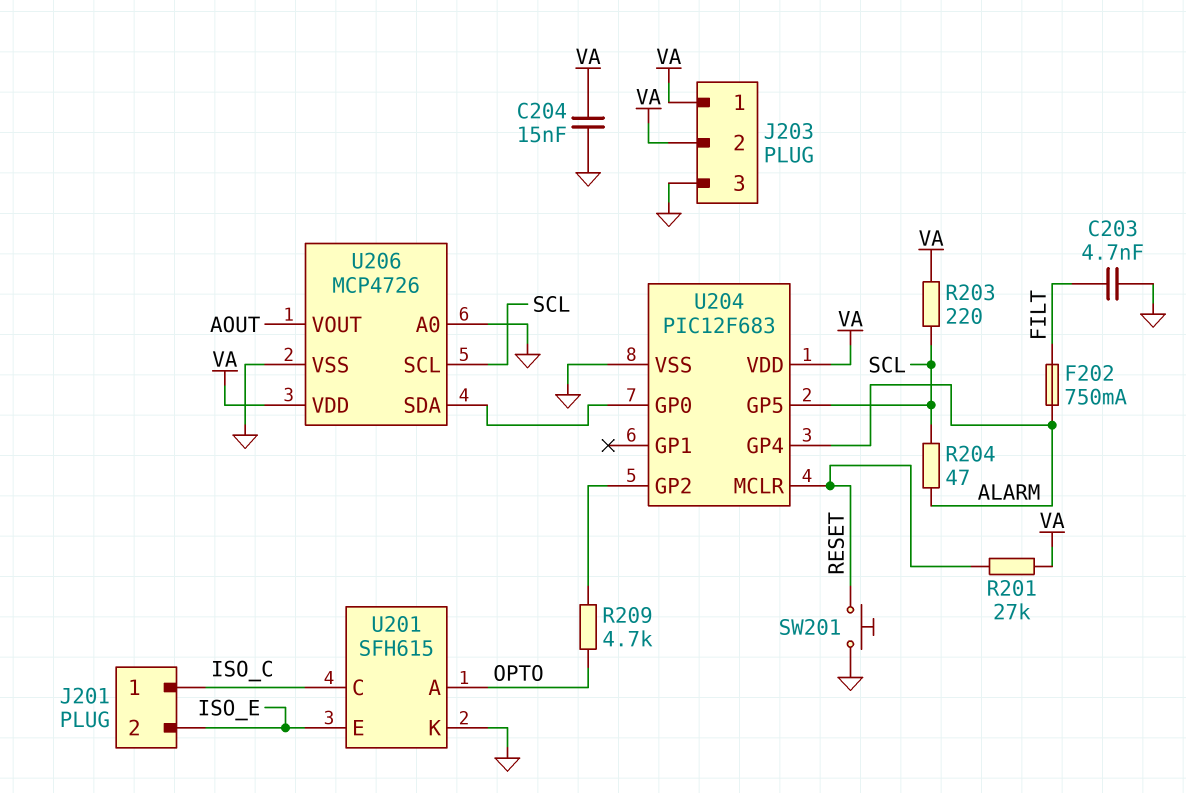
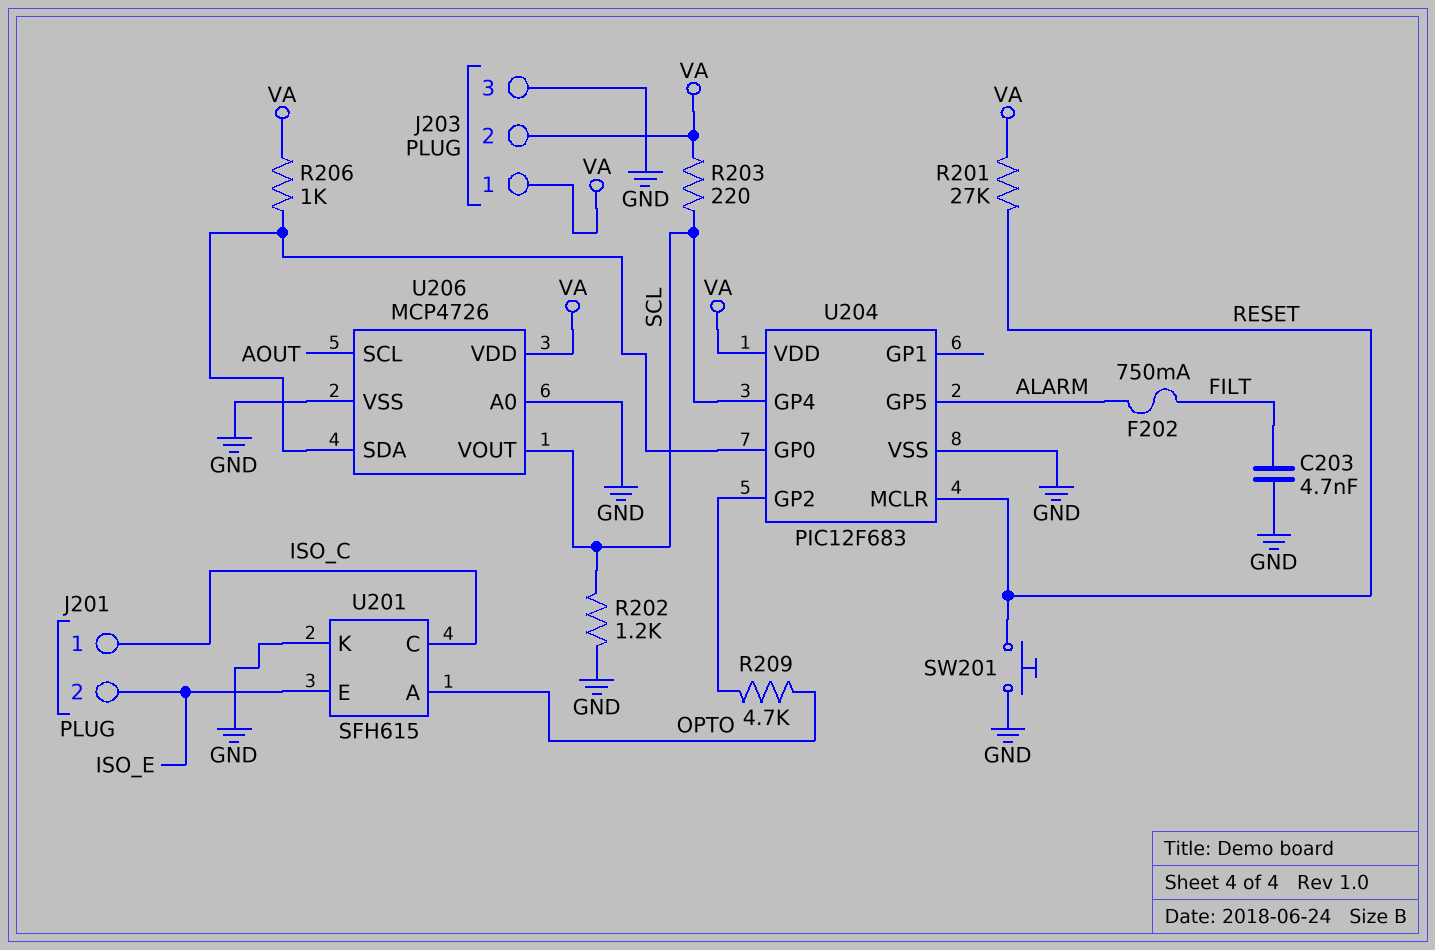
C204: 15nF (GND, VA) -> none
R202: none -> 1.2k (GND, SCL)
R204: 47 (ALARM, SCL) -> none
R206: none -> 1k (U204/GP0, VA)
U204 pin GP4: ALARM -> SCL
U204 pin GP5: SCL -> ALARM
U206 pin SCL: SCL -> AOUT
U206 pin VOUT: AOUT -> SCL

